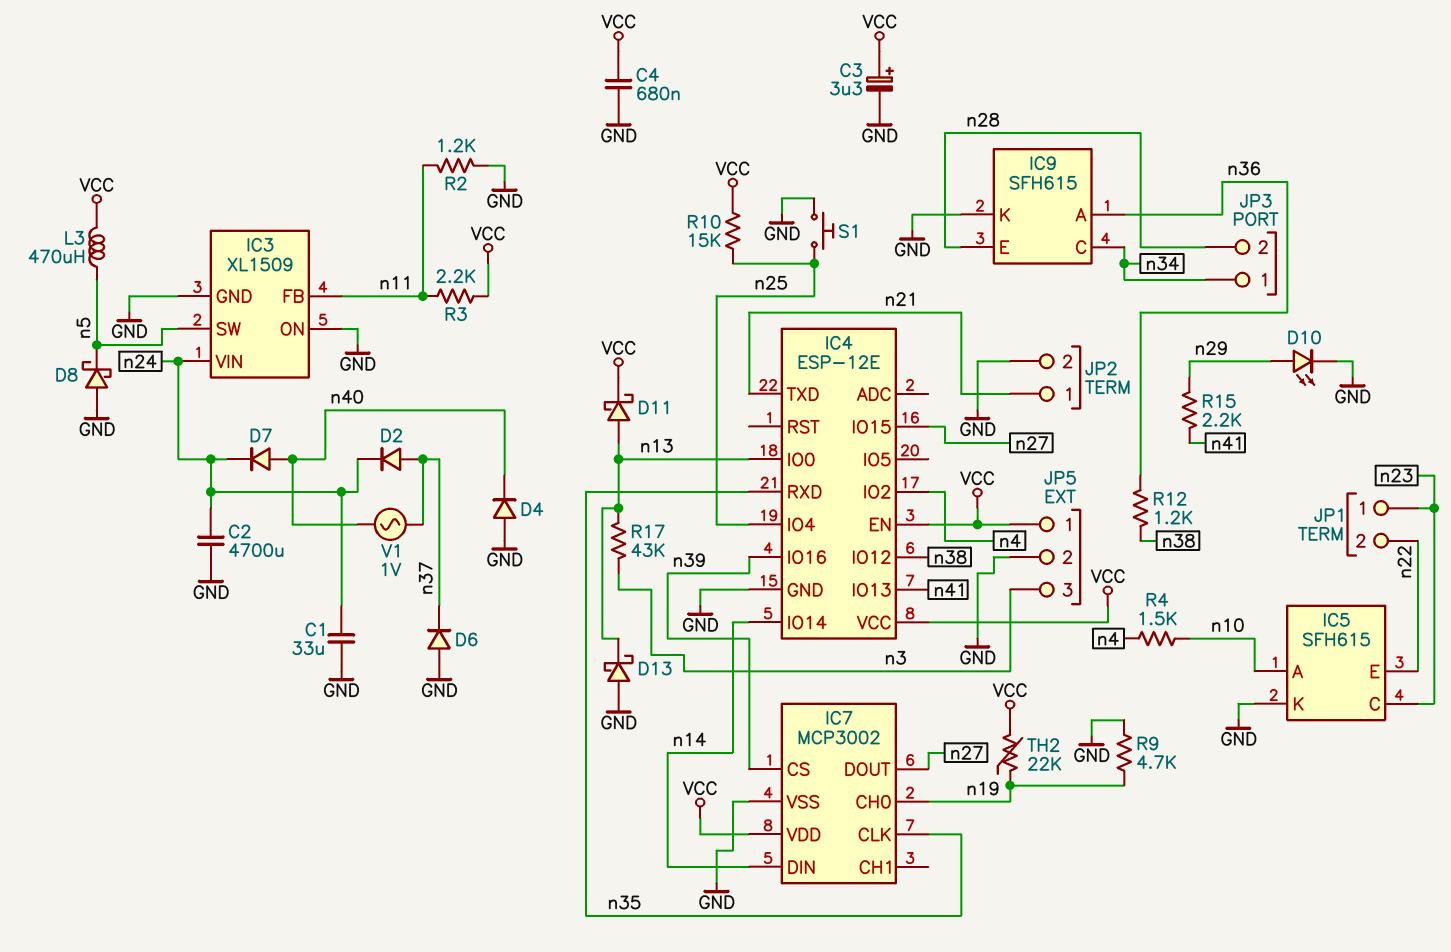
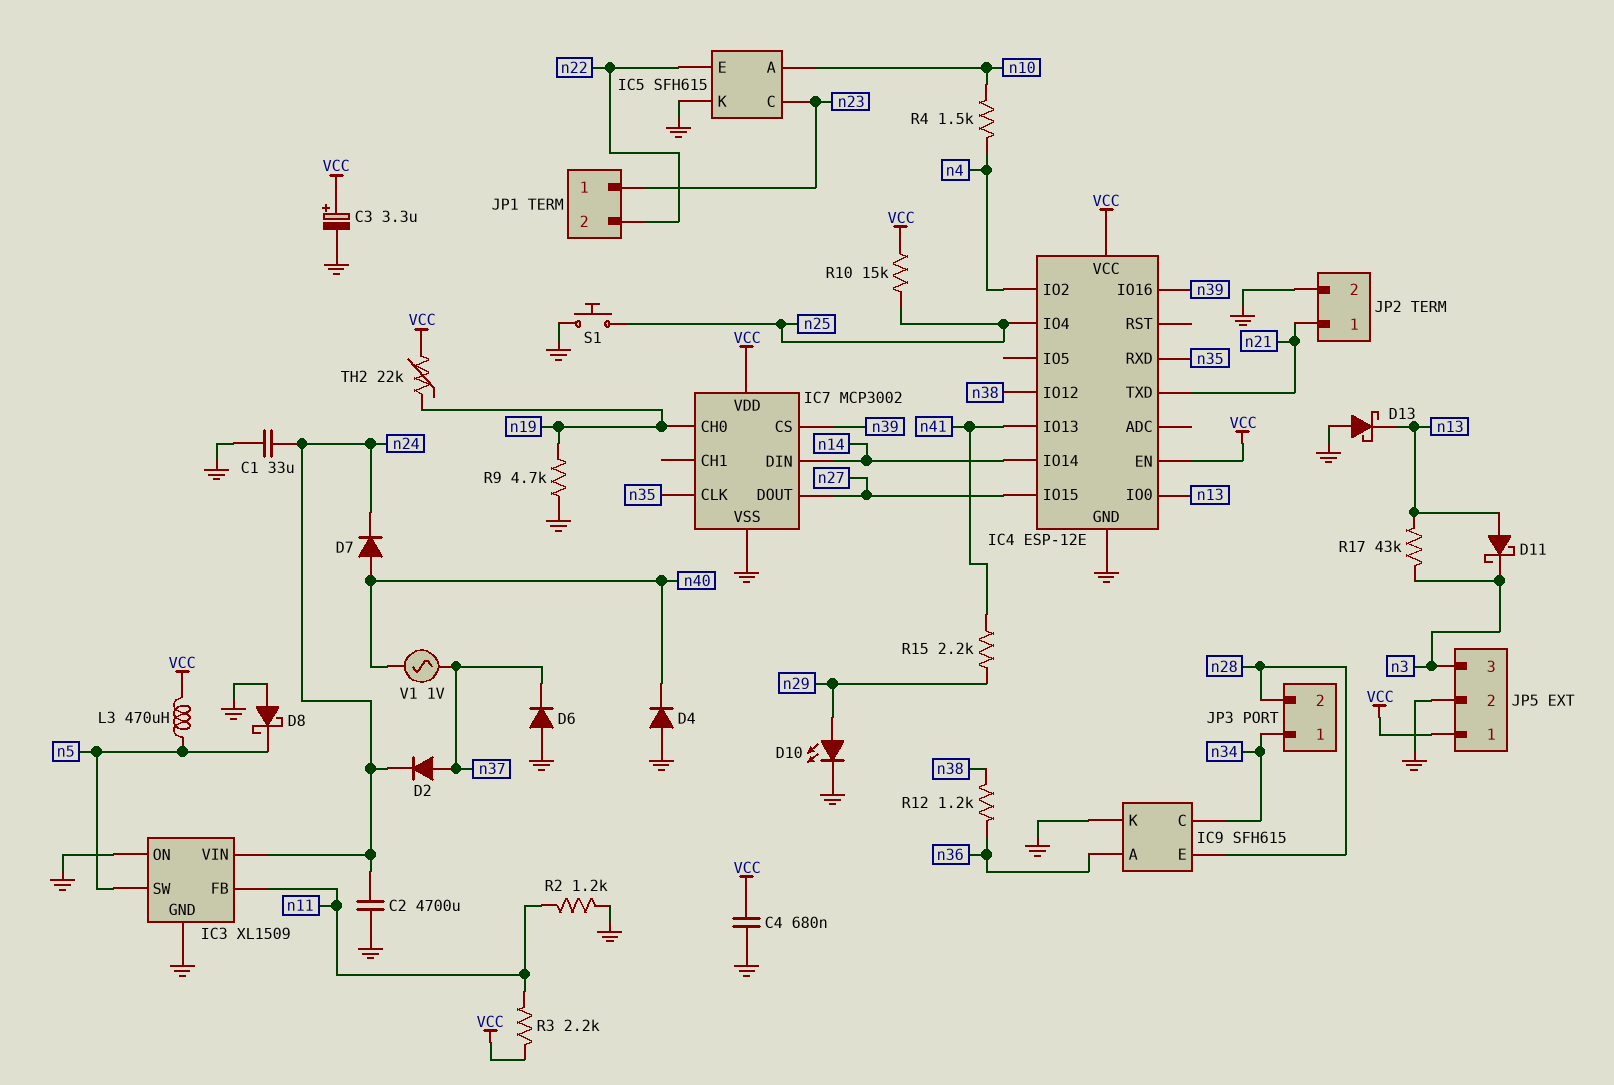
D11: schottky (A n13, K VCC) -> schottky (A n13, K n3)

